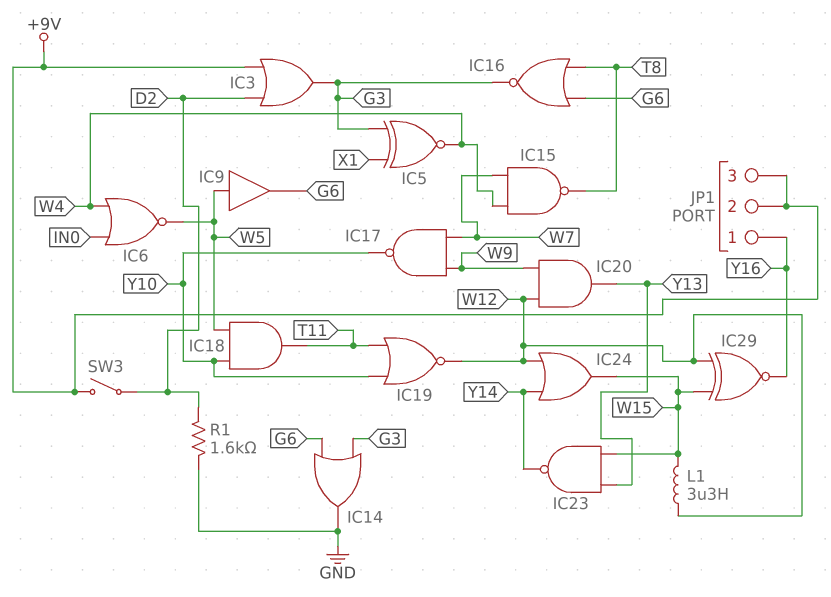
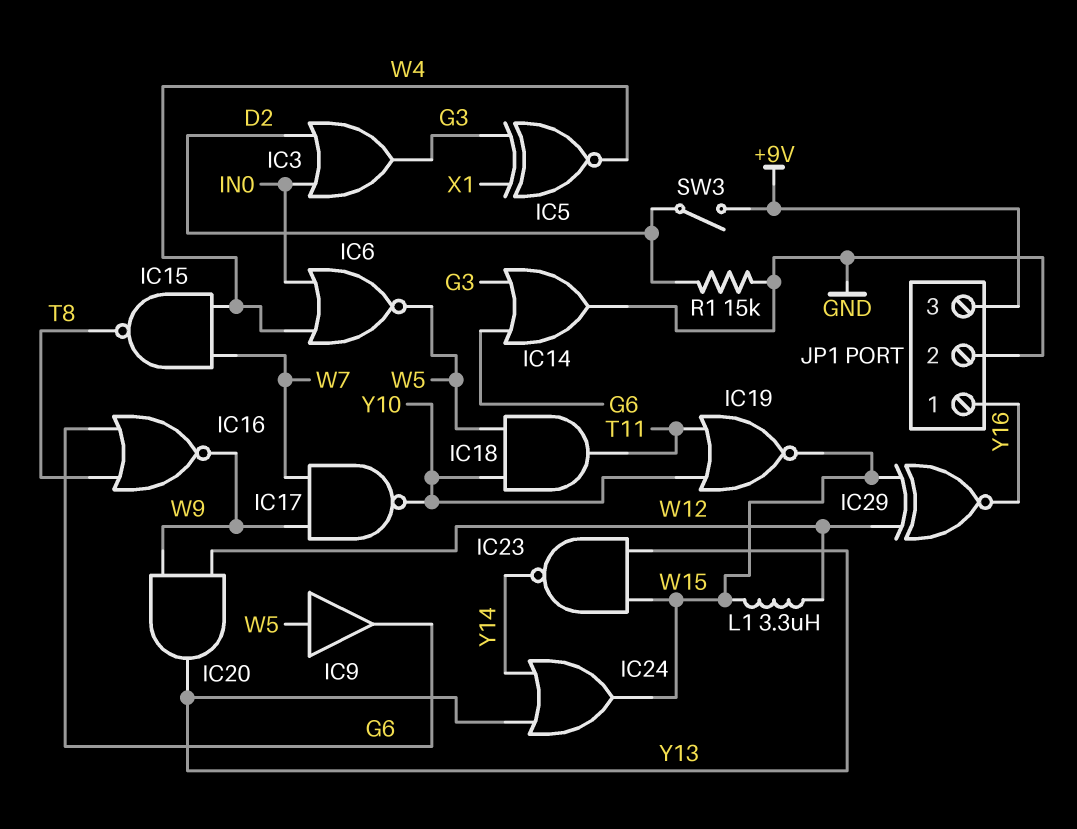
IC3: OR (in +9V, in D2, out G3) -> OR (in D2, in IN0, out G3)
IC16: NOR (in G6, in T8, out G3) -> NOR (in G6, in T8, out W9)
IC19: NOR (in T11, in Y10, out W12) -> NOR (in T11, in Y10, out W15)
IC24: OR (in W12, in Y14, out W15) -> OR (in Y13, in Y14, out W15)
JP1 pin 2: +9V -> GND
R1: 1.6k (D2, GND) -> 15k (D2, GND)

